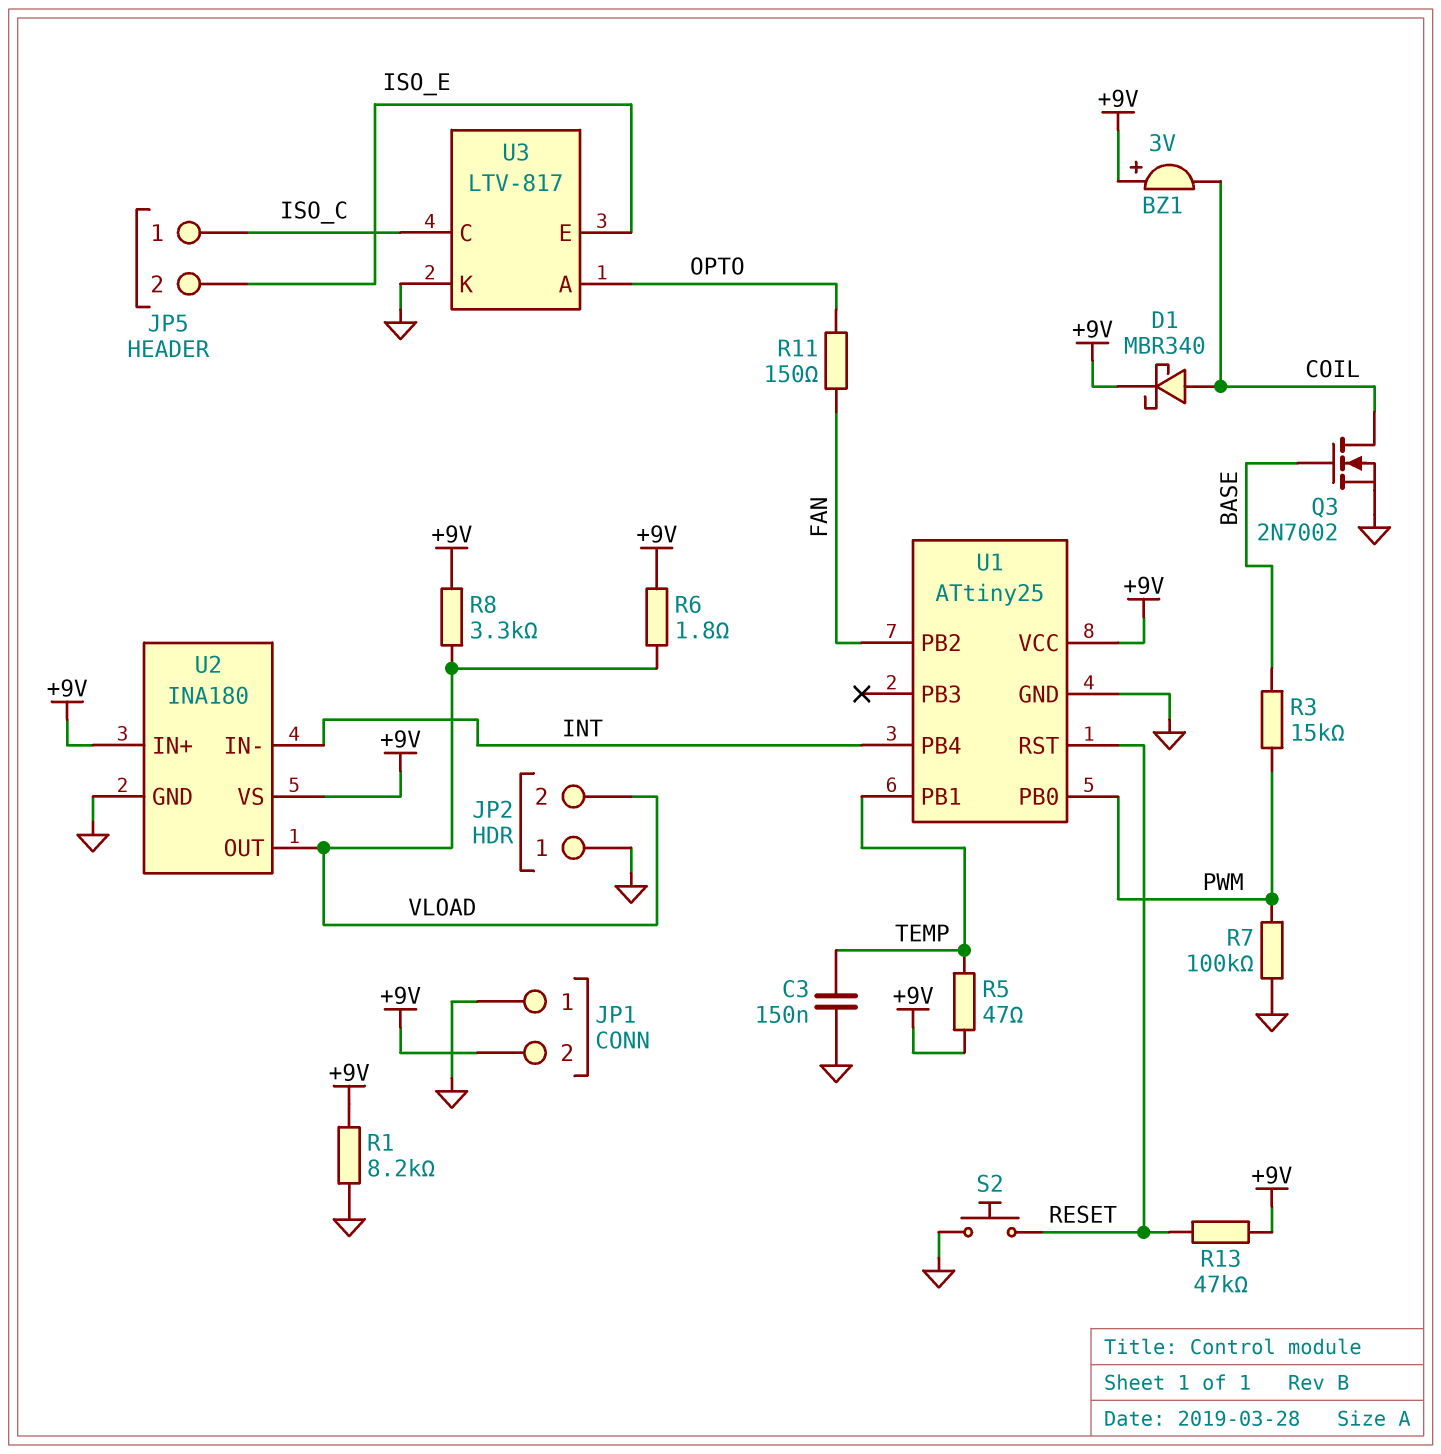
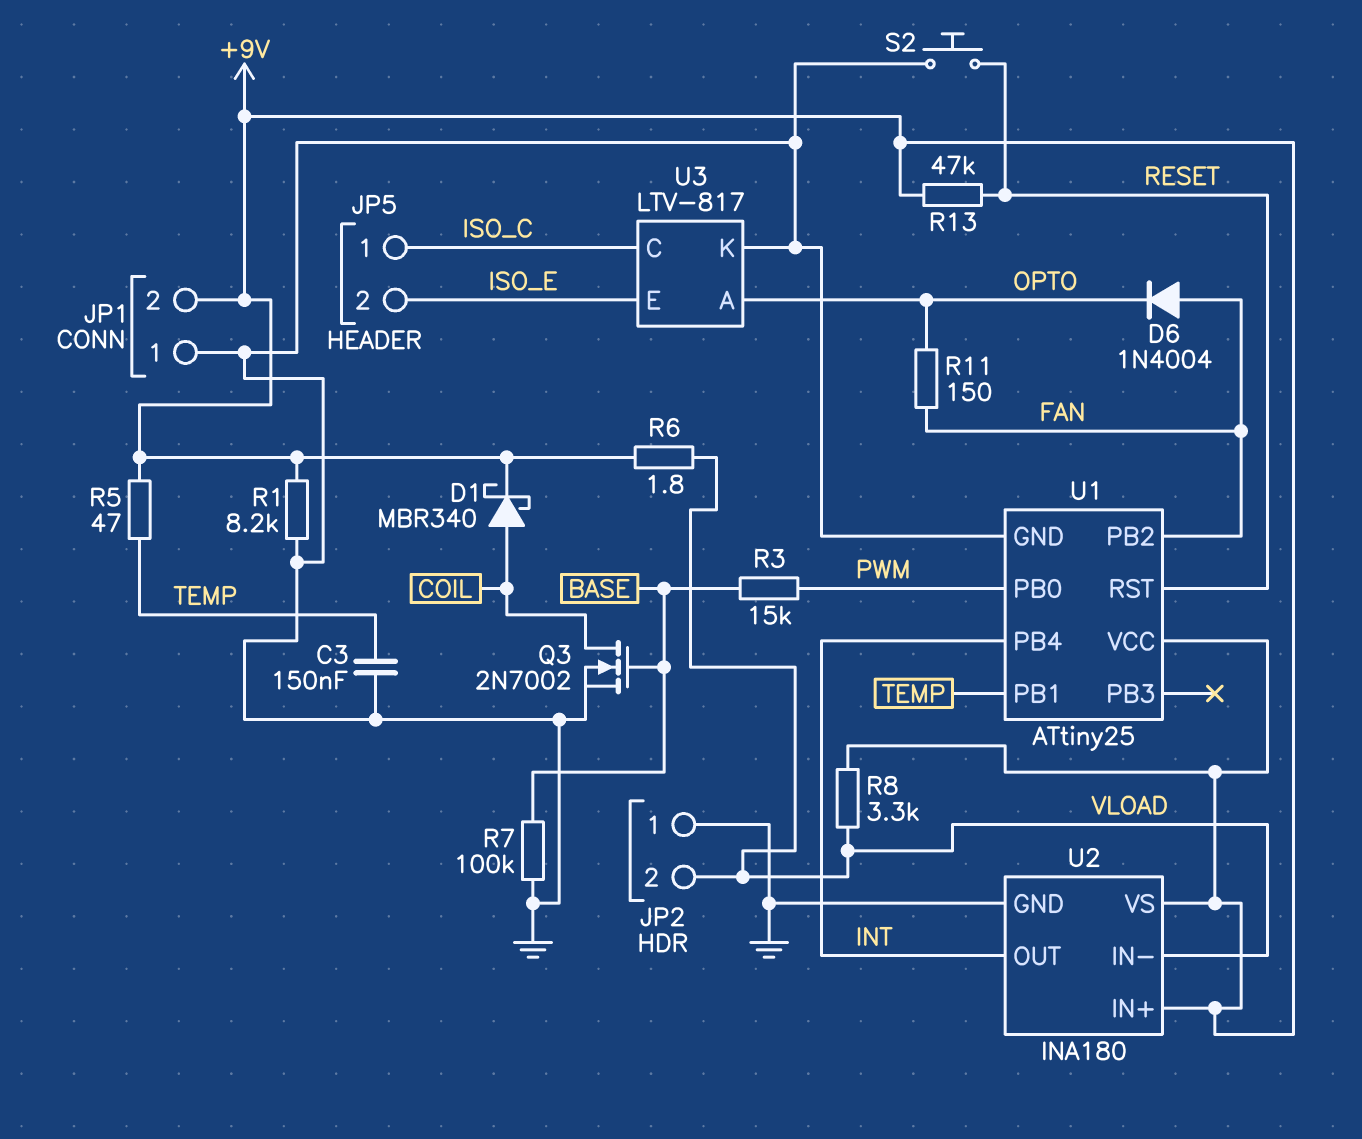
BZ1: buzzer 3V (plus +9V, minus COIL) -> none
D6: none -> diode 1N4004 (A FAN, K OPTO)
R7: 100k (GND, PWM) -> 100k (BASE, GND)
U2 pin IN-: INT -> VLOAD
U2 pin OUT: VLOAD -> INT

